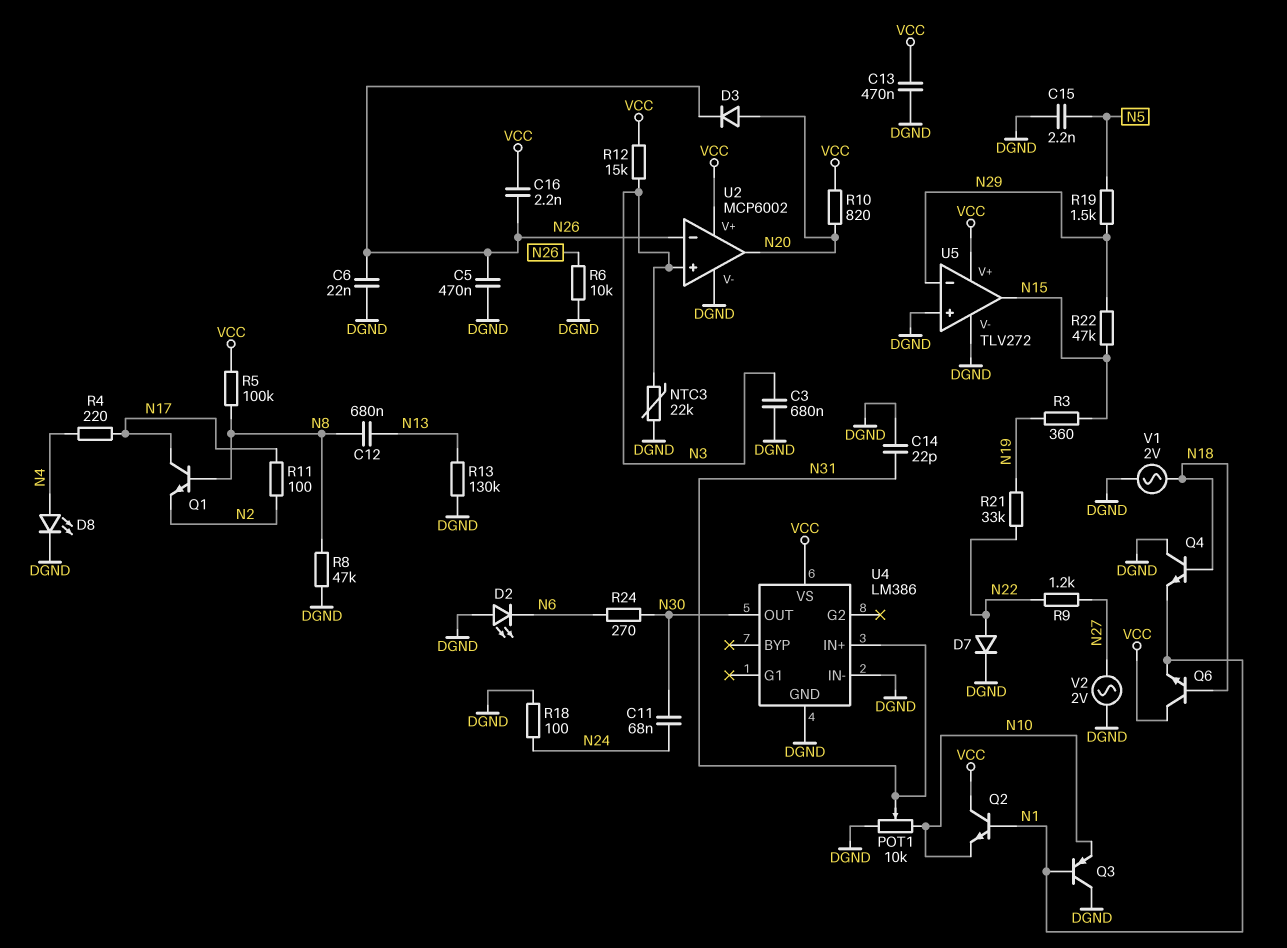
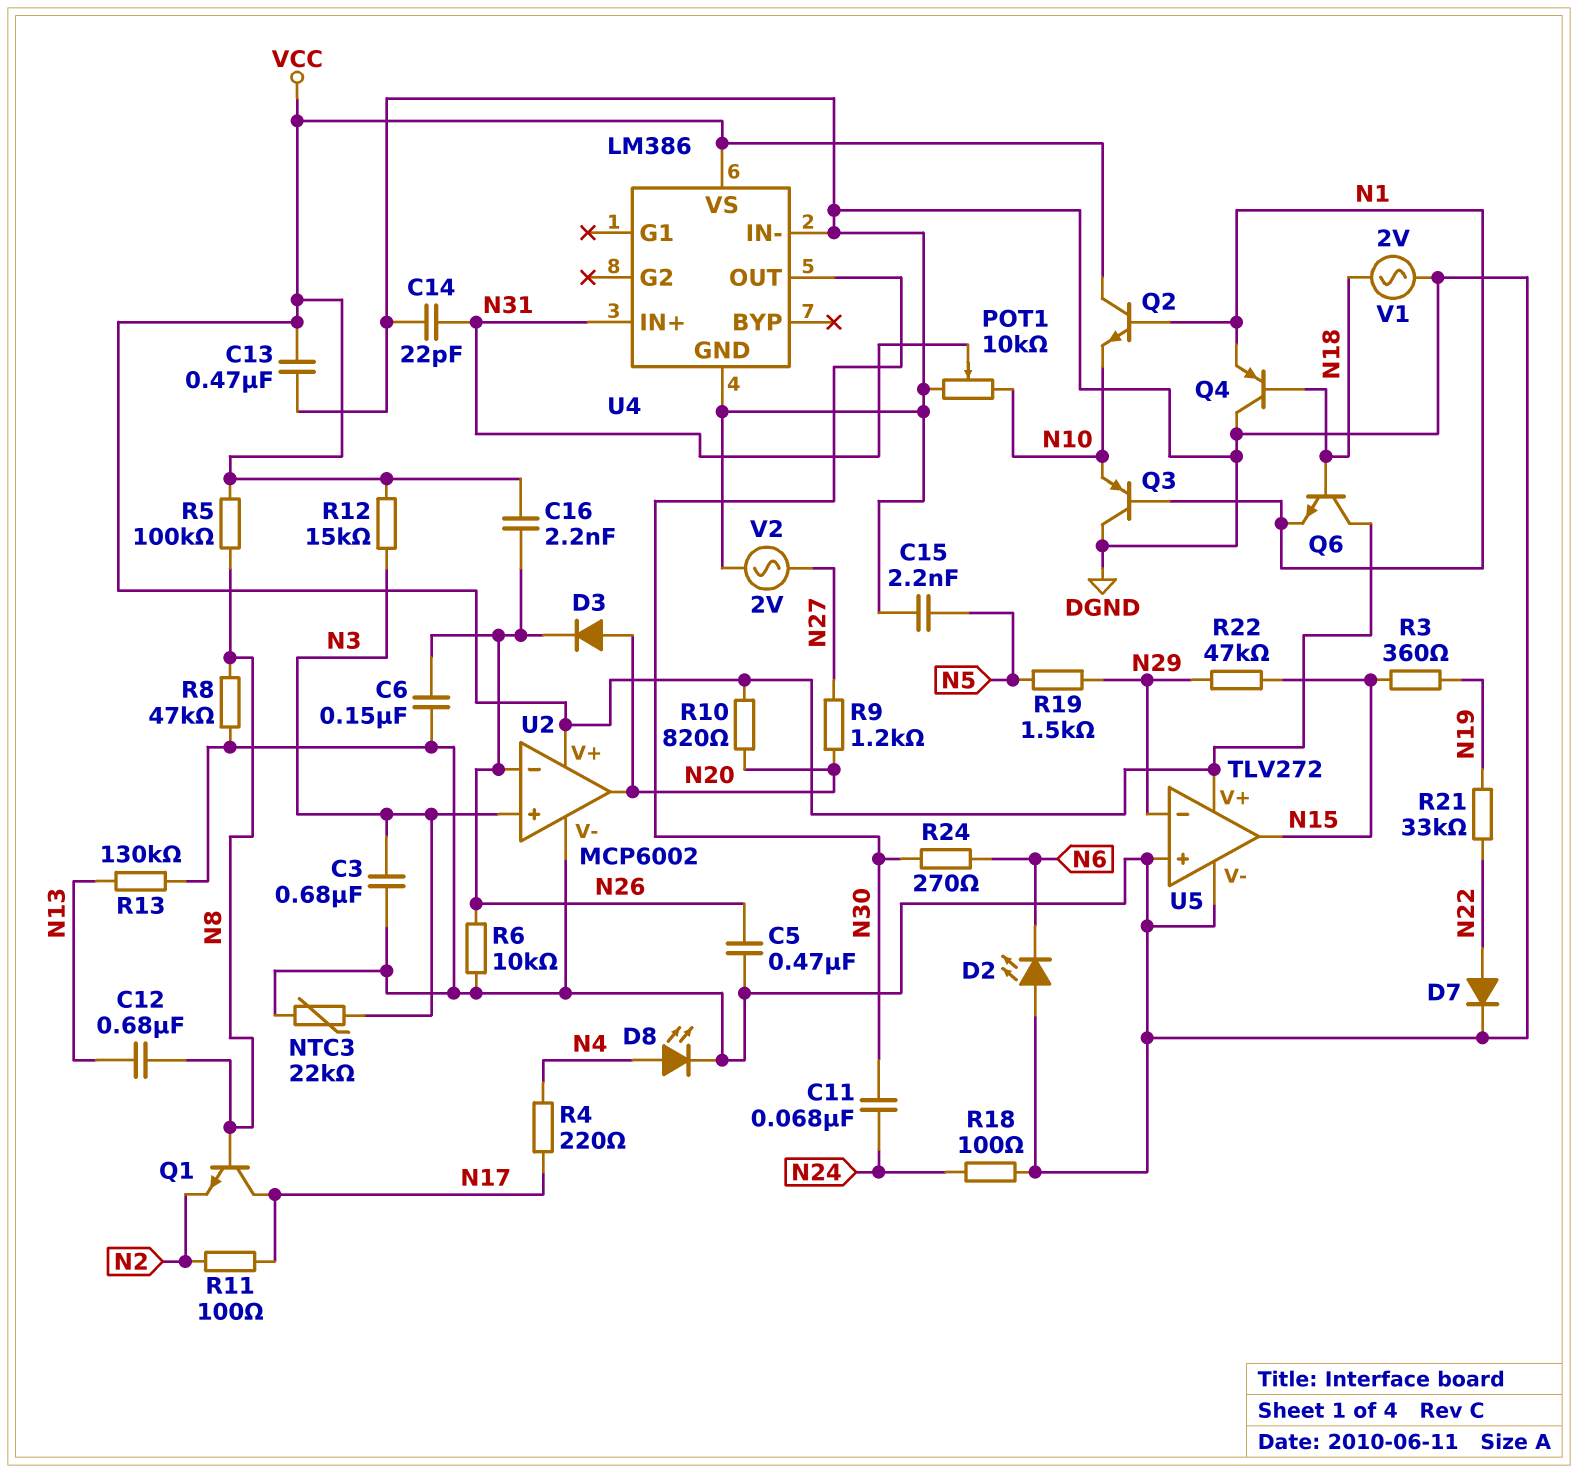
C6: 22nF (DGND, N26) -> 150nF (DGND, N26)
Q4: NPN (B N18, C DGND, E N1) -> PNP (B N18, C DGND, E N1)
R9: 1.2k (N22, N27) -> 1.2k (N20, N27)

